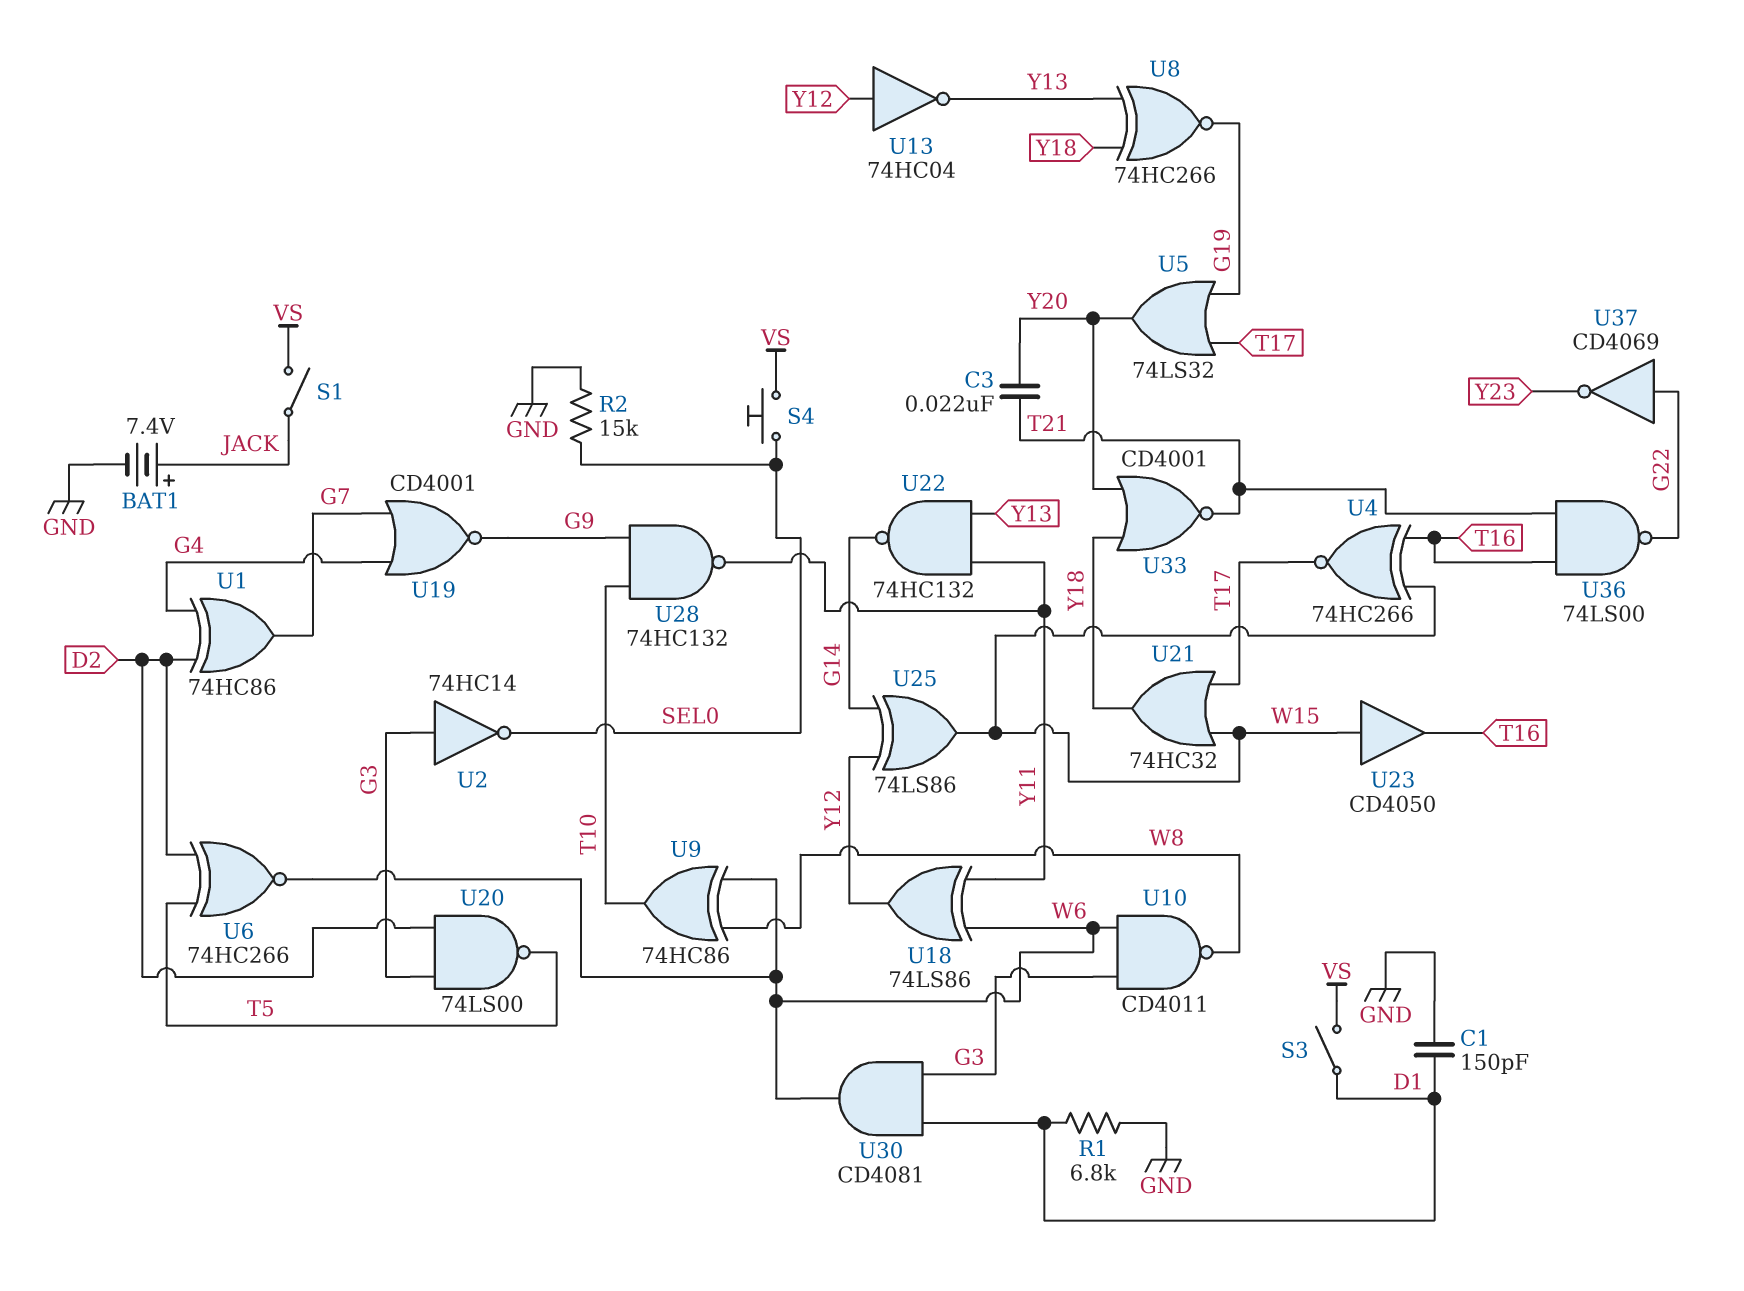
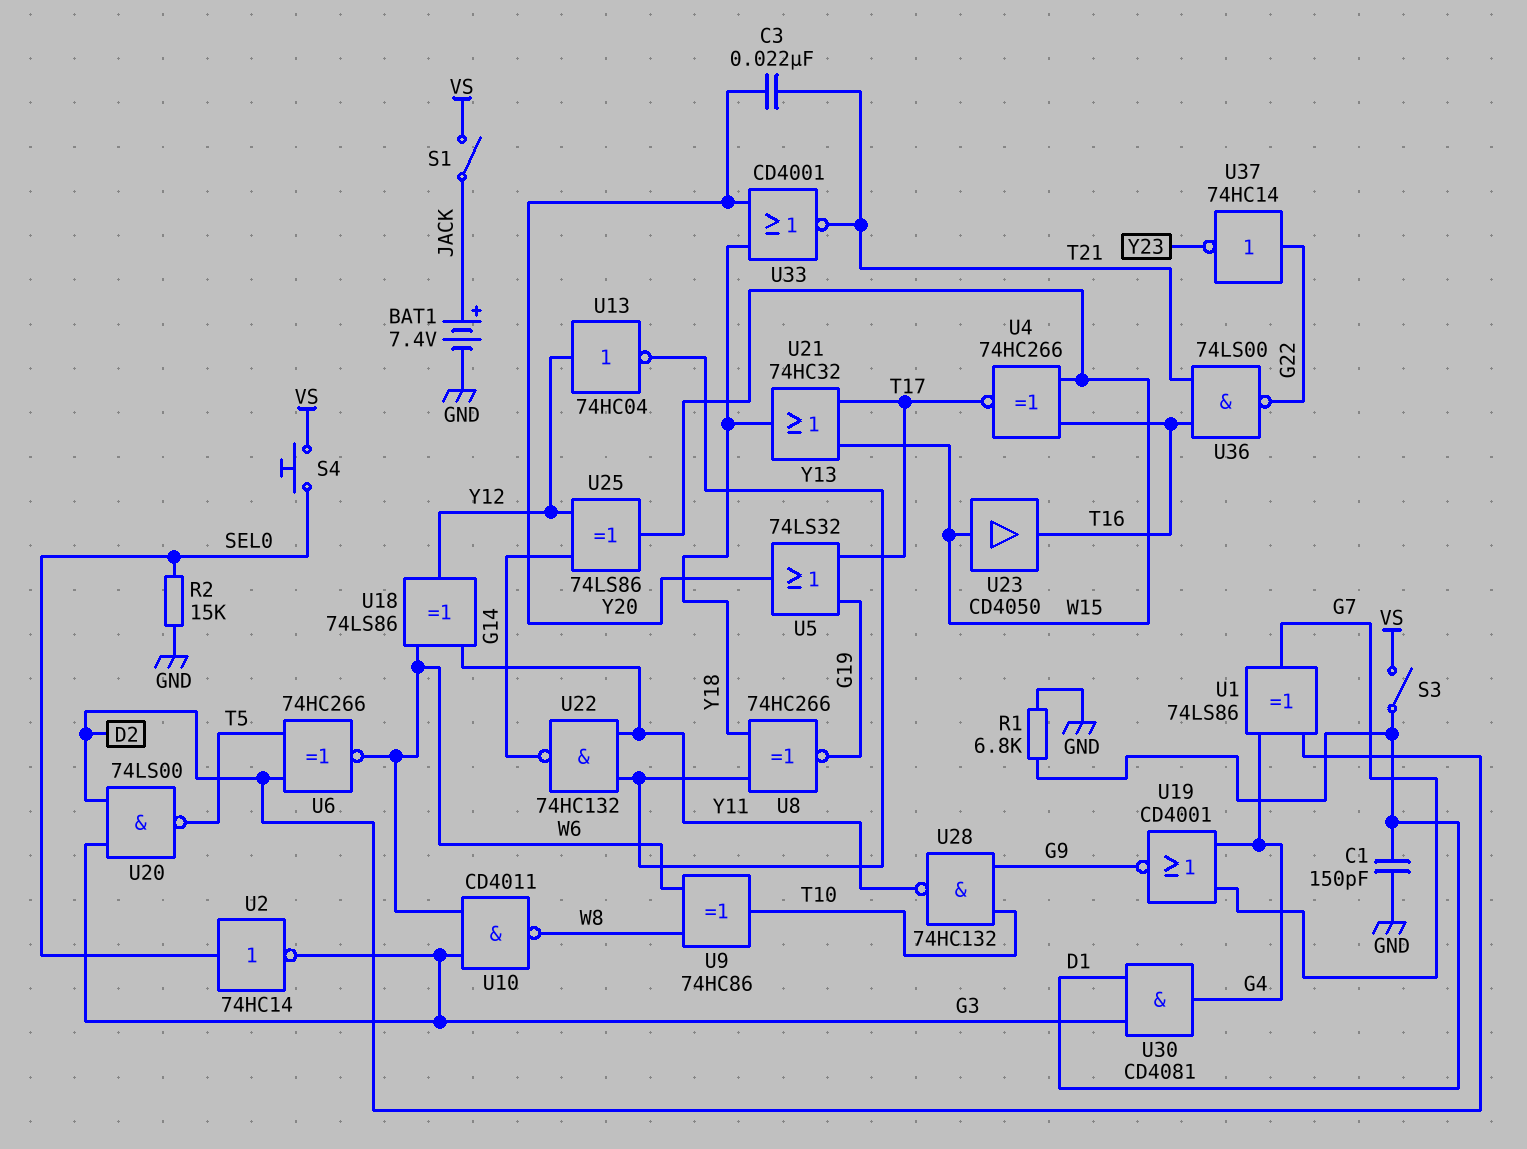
U1: XOR 74HC86 (in D2, in G4, out G7) -> XOR 74LS86 (in D2, in G4, out G7)
U2: NOT 74HC14 (in G3, out SEL0) -> NOT 74HC14 (in SEL0, out G3)
U30: AND CD4081 (in D1, in G3, out W6) -> AND CD4081 (in D1, in G3, out G4)
U37: NOT CD4069 (in G22, out Y23) -> NOT 74HC14 (in G22, out Y23)

